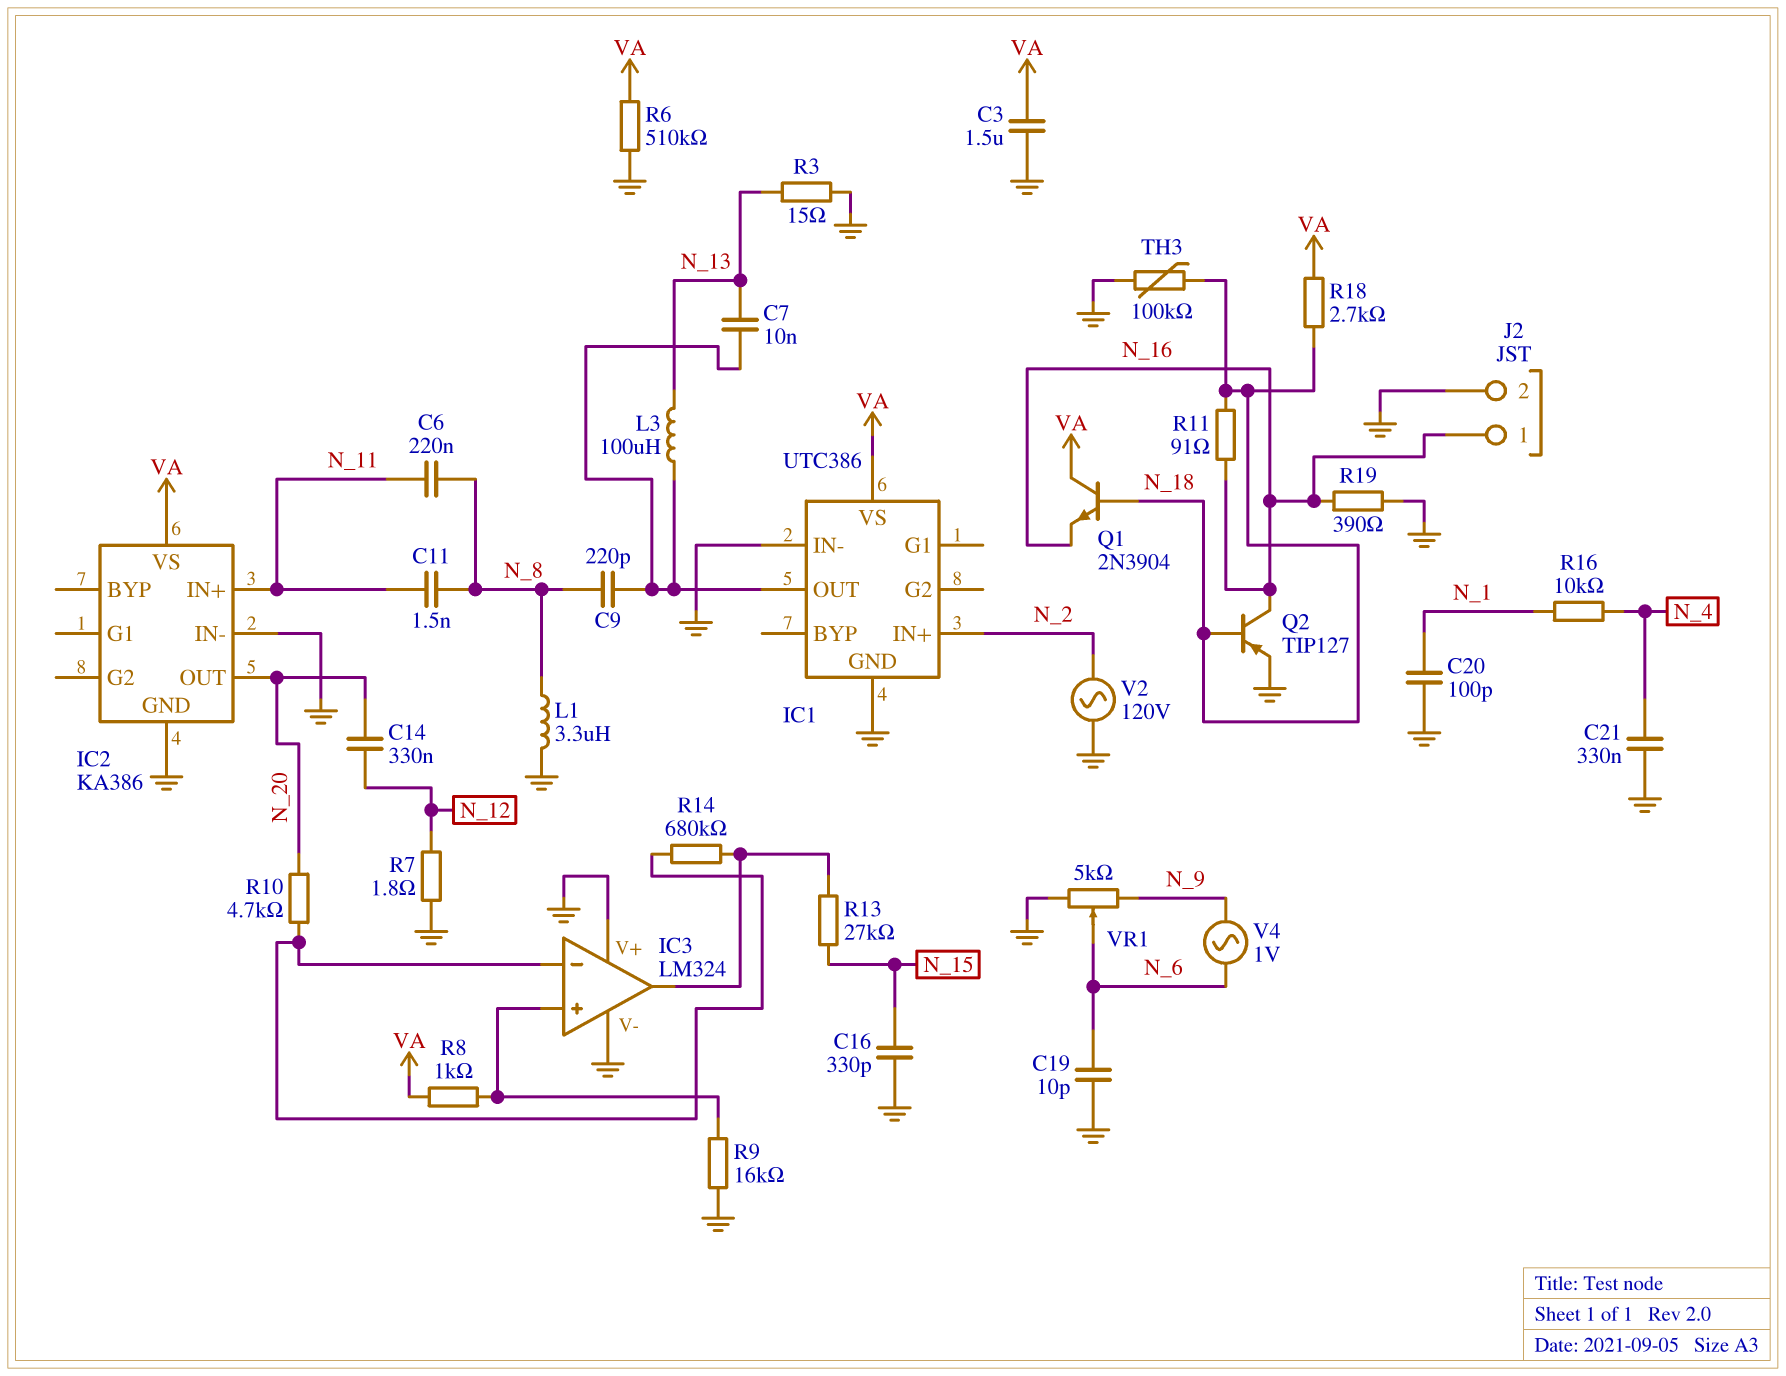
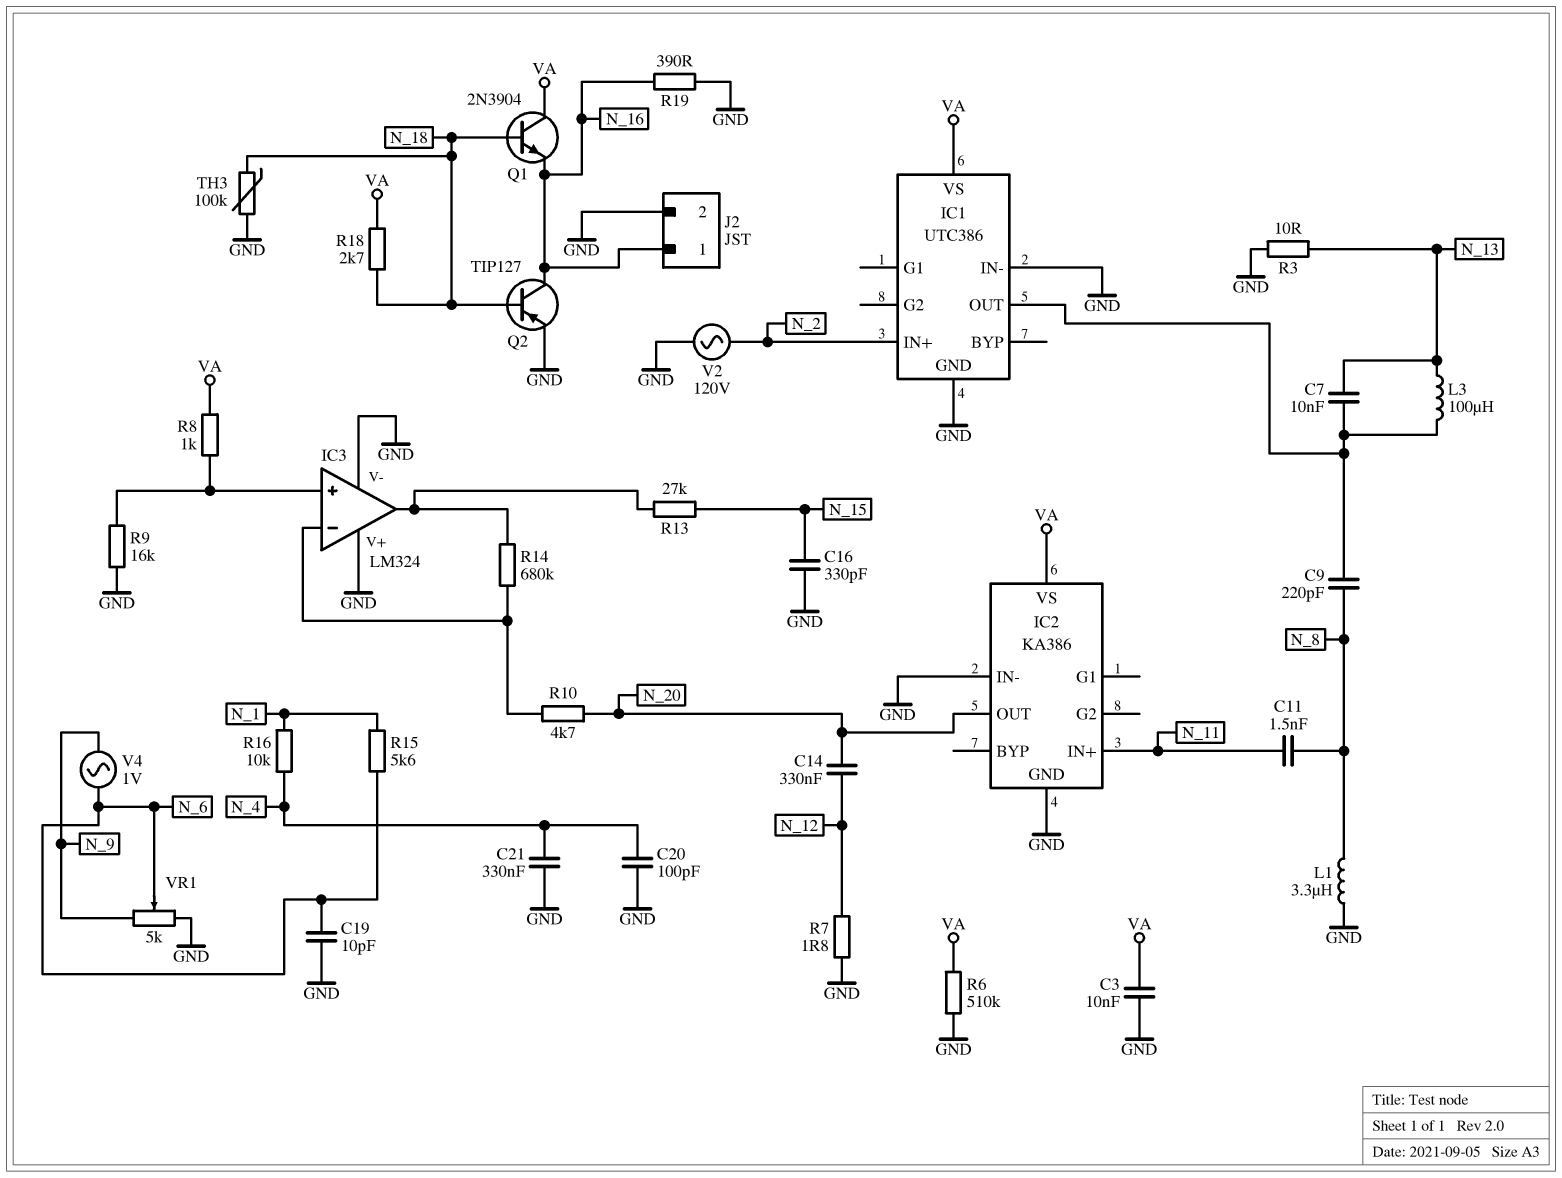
C3: 1.5uF (GND, VA) -> 10nF (GND, VA)
C6: 220nF (N_8, N_11) -> none
C20: 100pF (GND, N_1) -> 100pF (GND, N_4)
R3: 15 (GND, N_13) -> 10 (GND, N_13)
R11: 91 (N_16, N_18) -> none
R15: none -> 5.6k (N_1, N_6)

